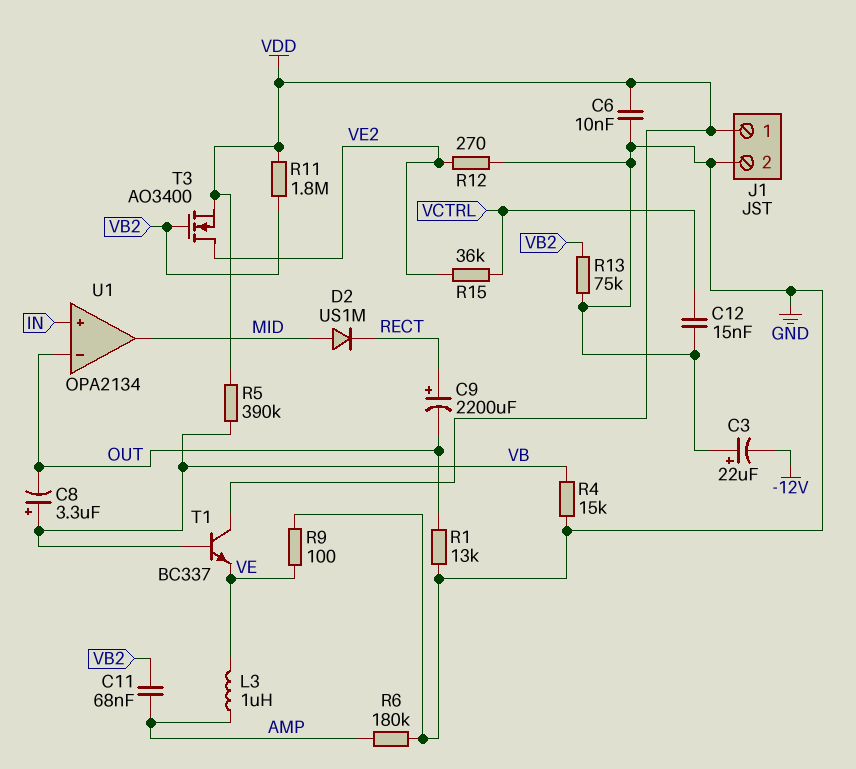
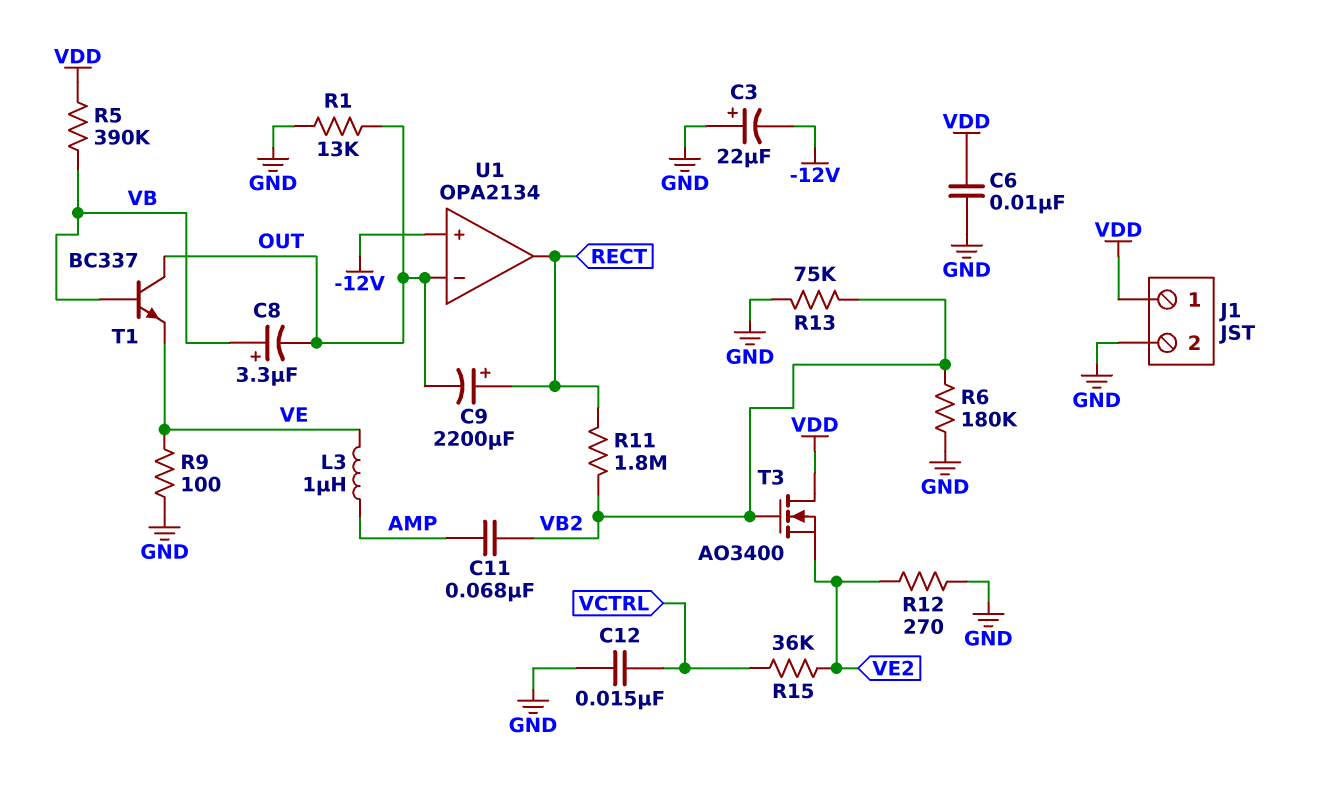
D2: diode US1M (A MID, K RECT) -> none
R4: 15k (GND, VB) -> none
R6: 180k (AMP, GND) -> 180k (GND, VB2)
R11: 1.8M (VB2, VDD) -> 1.8M (RECT, VB2)
T1: NPN BC337 (B VB, C VDD, E VE) -> NPN BC337 (B VB, C OUT, E VE)
T3: NMOS AO3400 (G VB2, D VE2, S VDD) -> NMOS AO3400 (G VB2, D VDD, S VE2)
U1 pin in+: IN -> -12V
U1 pin out: MID -> RECT

